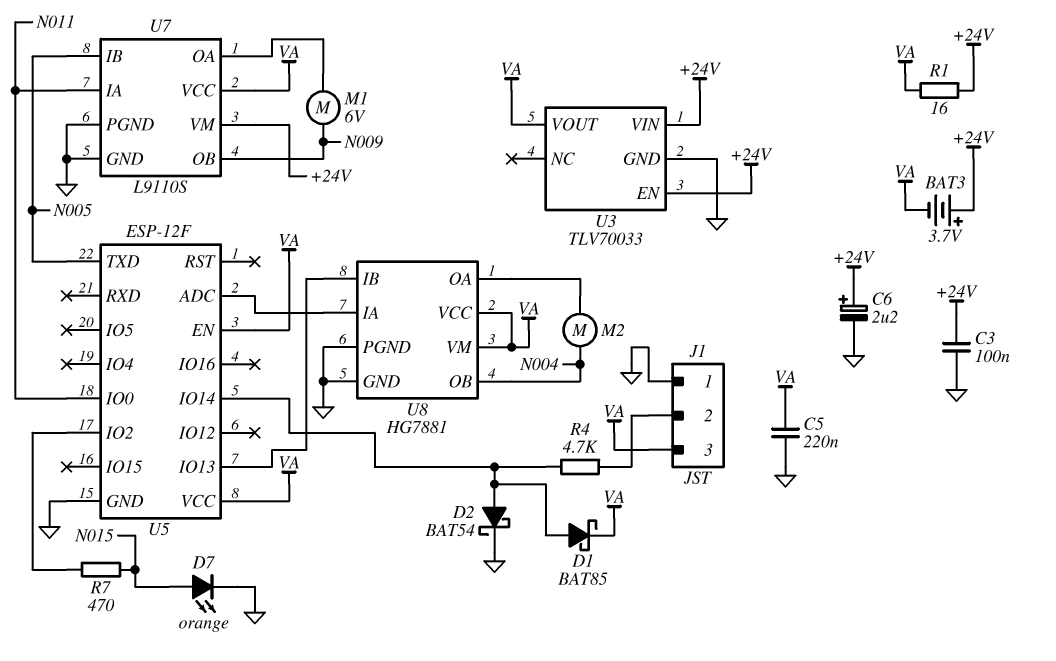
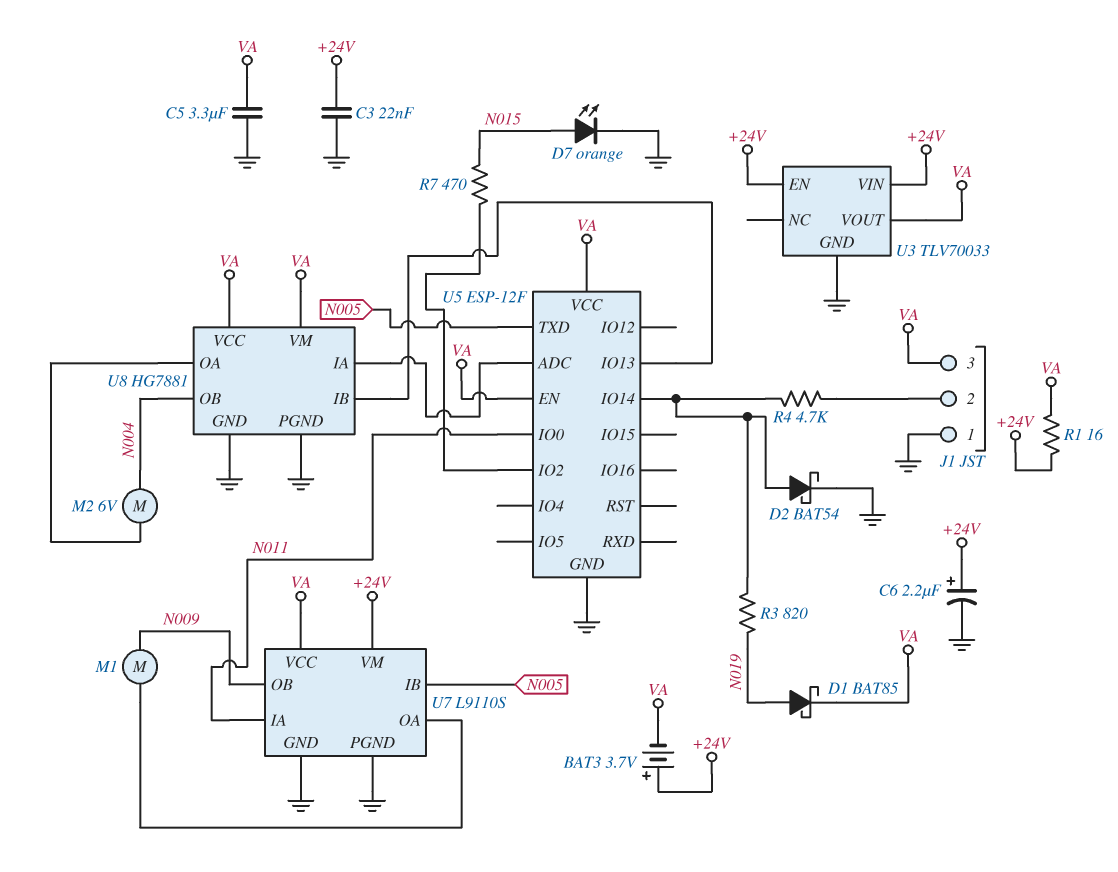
C3: 100nF (+24V, GND) -> 22nF (+24V, GND)
C5: 220nF (GND, VA) -> 3.3uF (GND, VA)
D1: schottky BAT85 (A U5/IO14, K VA) -> schottky BAT85 (A N019, K VA)
M1: motor 6V (N009, U7/OA) -> motor (N009, U7/OA)
M2: motor (N004, U8/OA) -> motor 6V (N004, U8/OA)
R3: none -> 820 (N019, U5/IO14)

